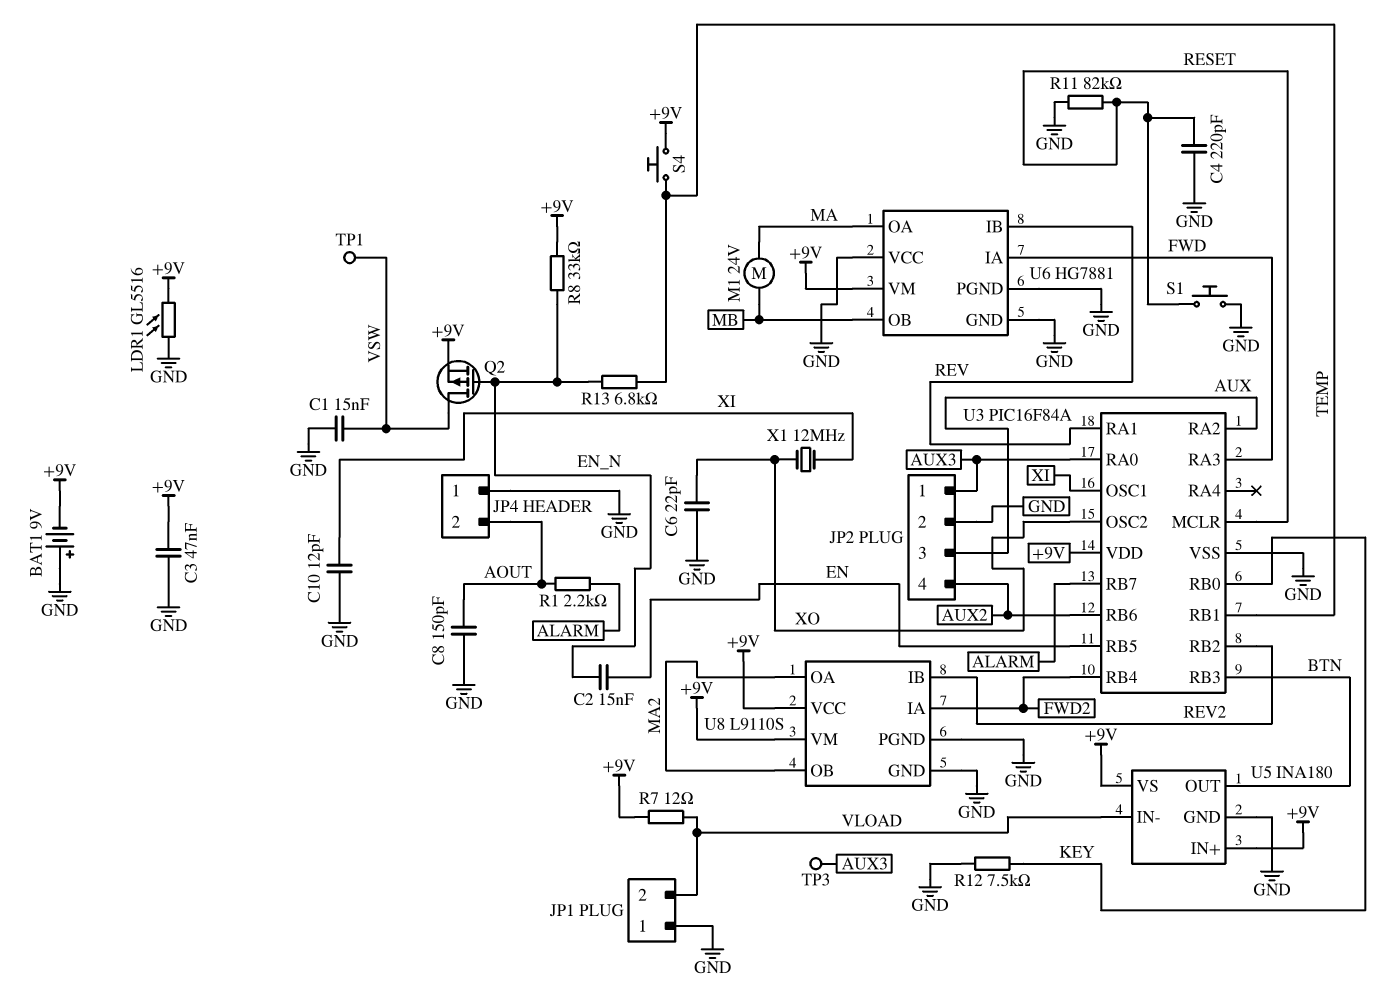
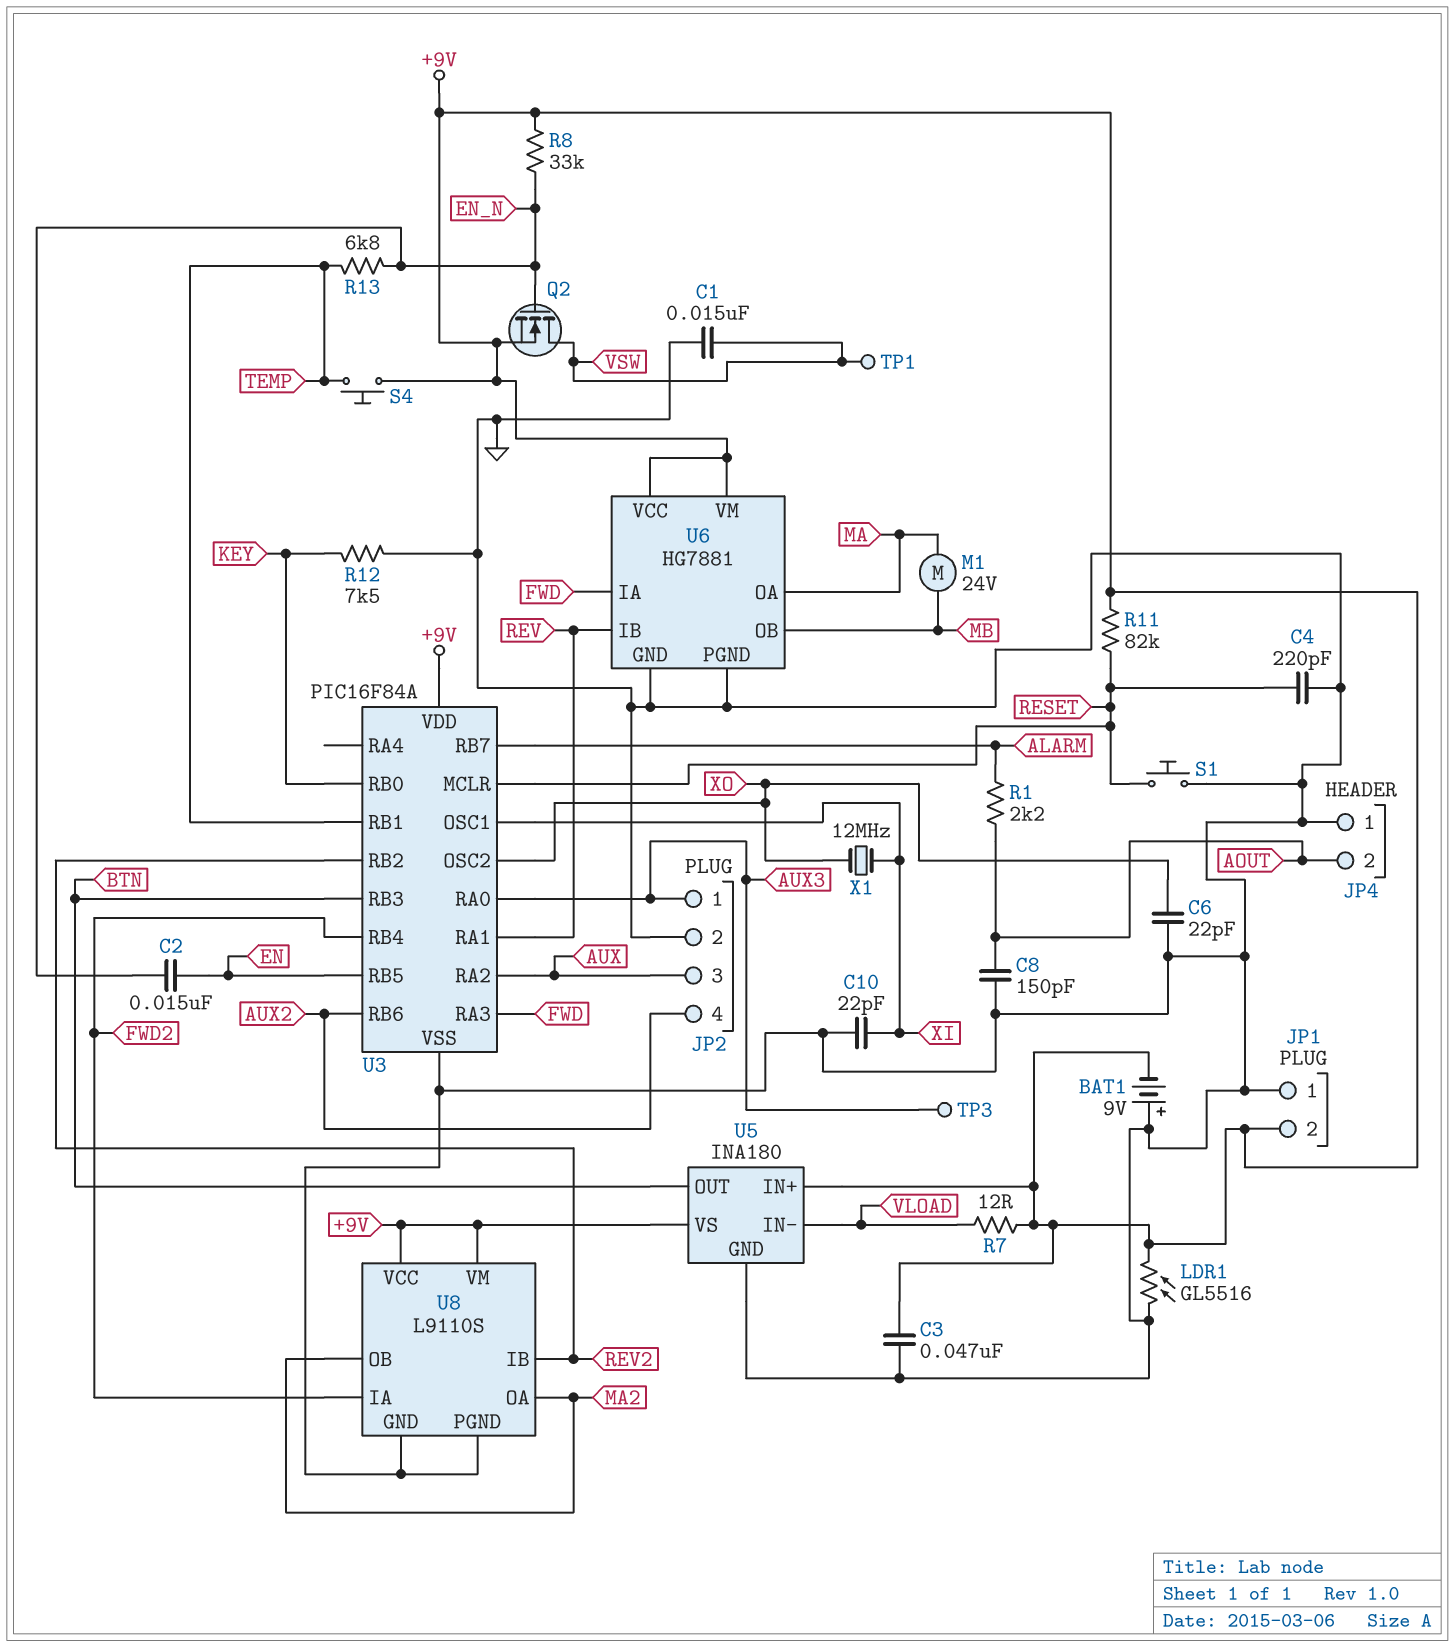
C10: 12pF (GND, XI) -> 22pF (GND, XI)
JP1 pin 2: VLOAD -> +9V
Q2: PMOS (G EN_N, D VSW, S +9V) -> NMOS (G EN_N, D VSW, S +9V)
R11: 82k (GND, RESET) -> 82k (+9V, RESET)
U6 pin VCC: GND -> +9V

